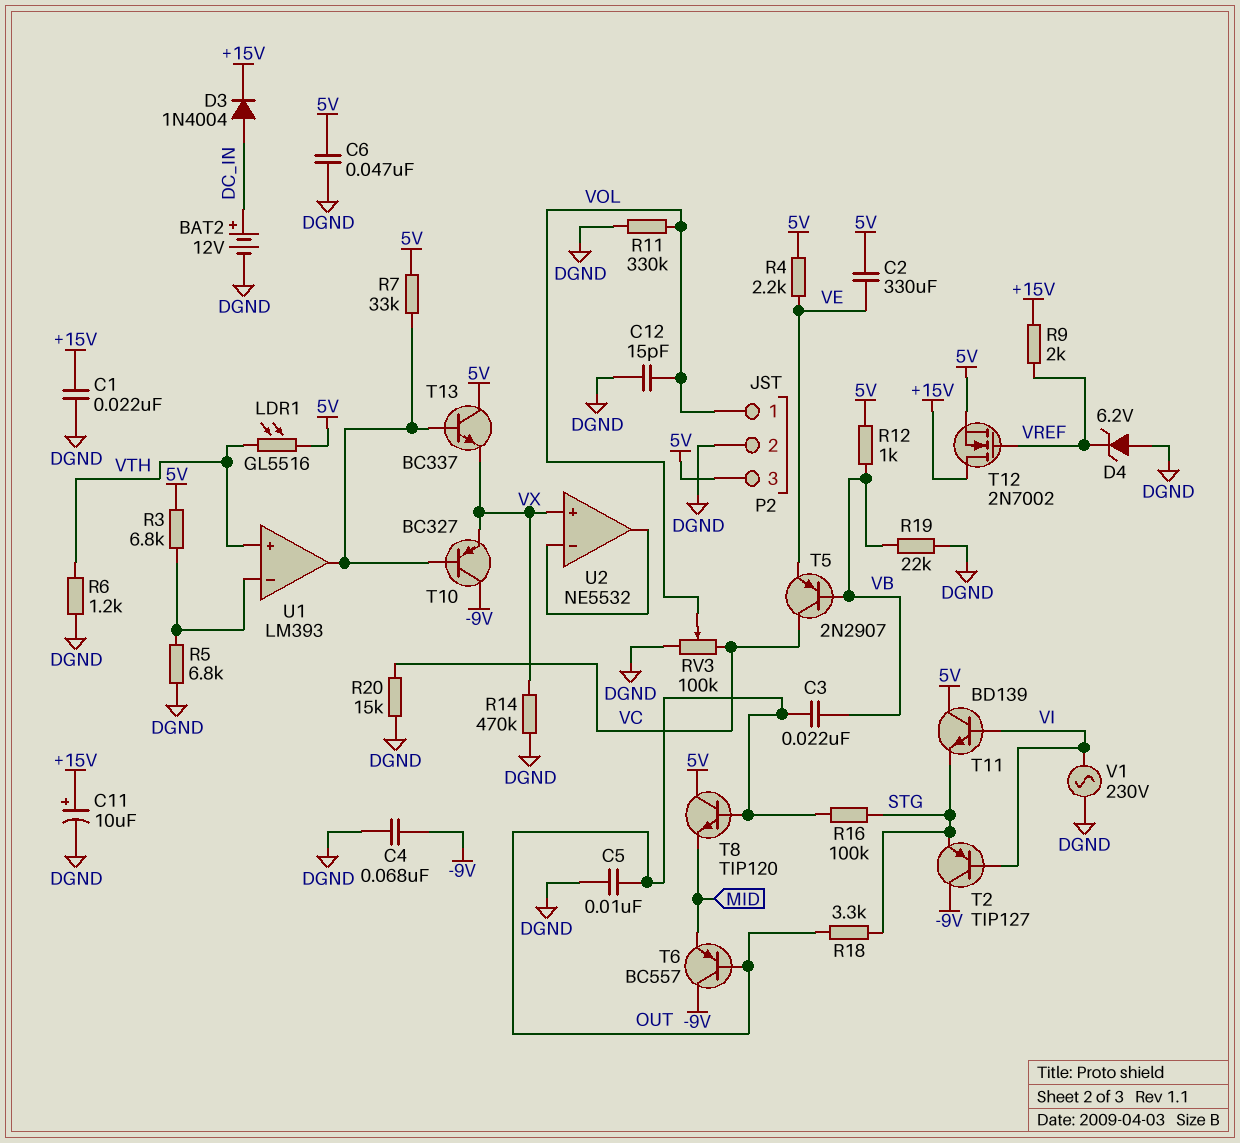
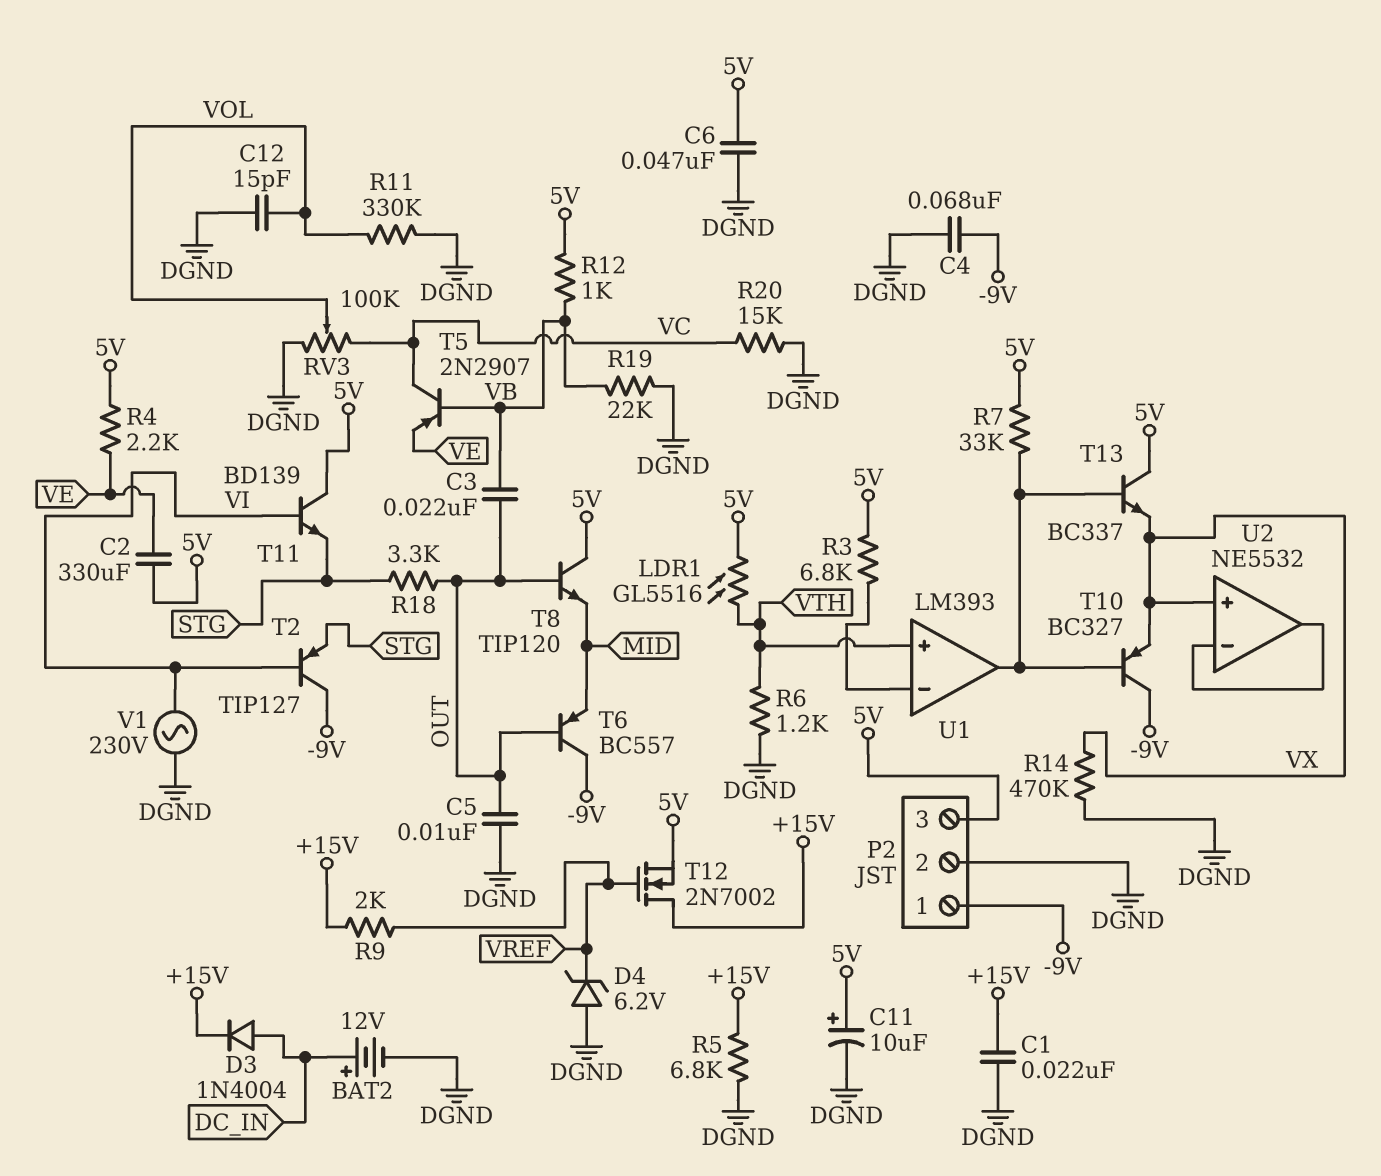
C11: 10uF (plus +15V, minus DGND) -> 10uF (plus 5V, minus DGND)
P2 pin 1: VOL -> -9V
R5: 6.8k (DGND, U1/in-) -> 6.8k (+15V, DGND)
R16: 100k (OUT, STG) -> none

